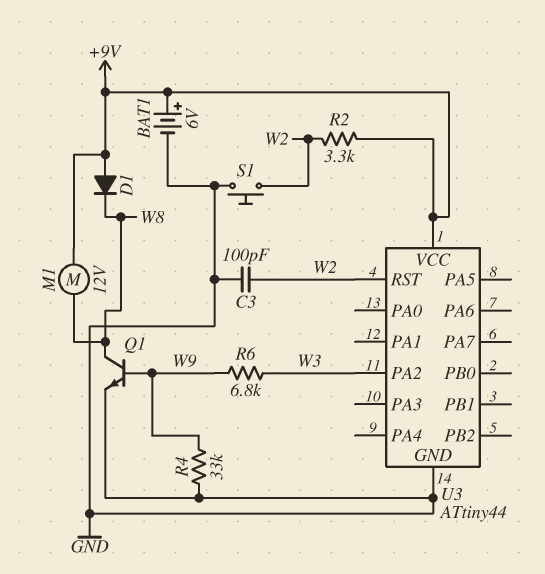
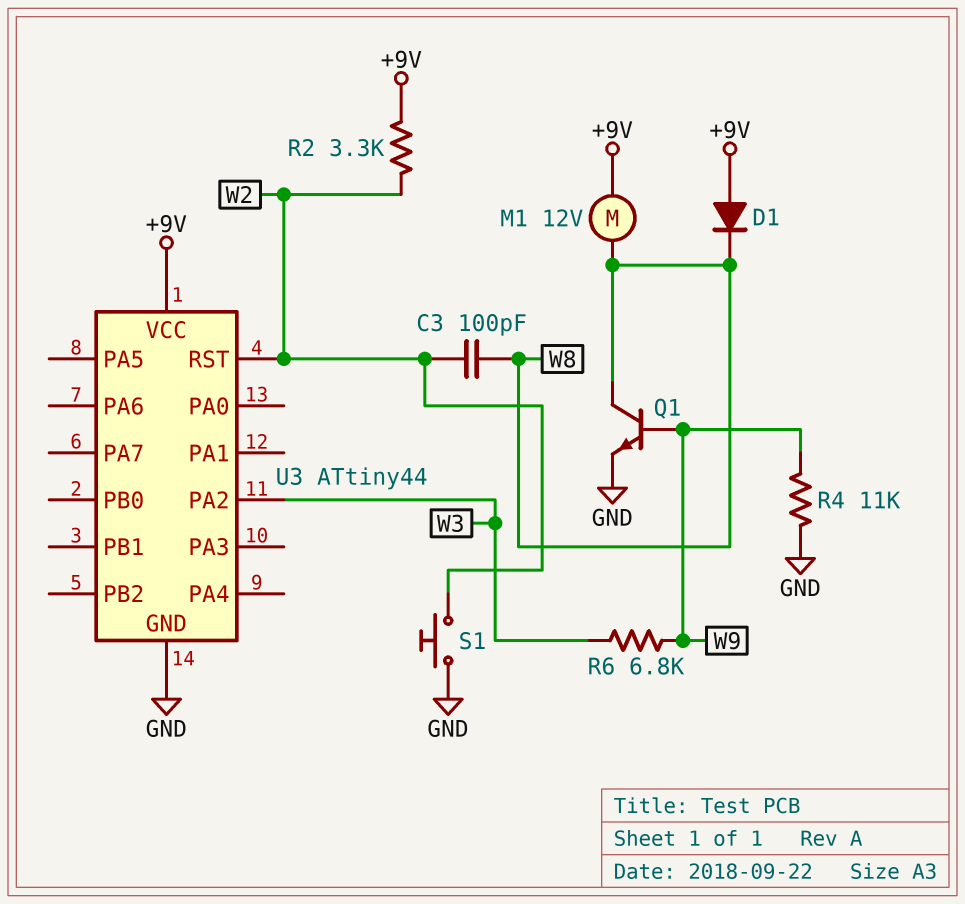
BAT1: 6V (plus +9V, minus GND) -> none
C3: 100pF (GND, W2) -> 100pF (W2, W8)
R4: 33k (GND, W9) -> 11k (GND, W9)

